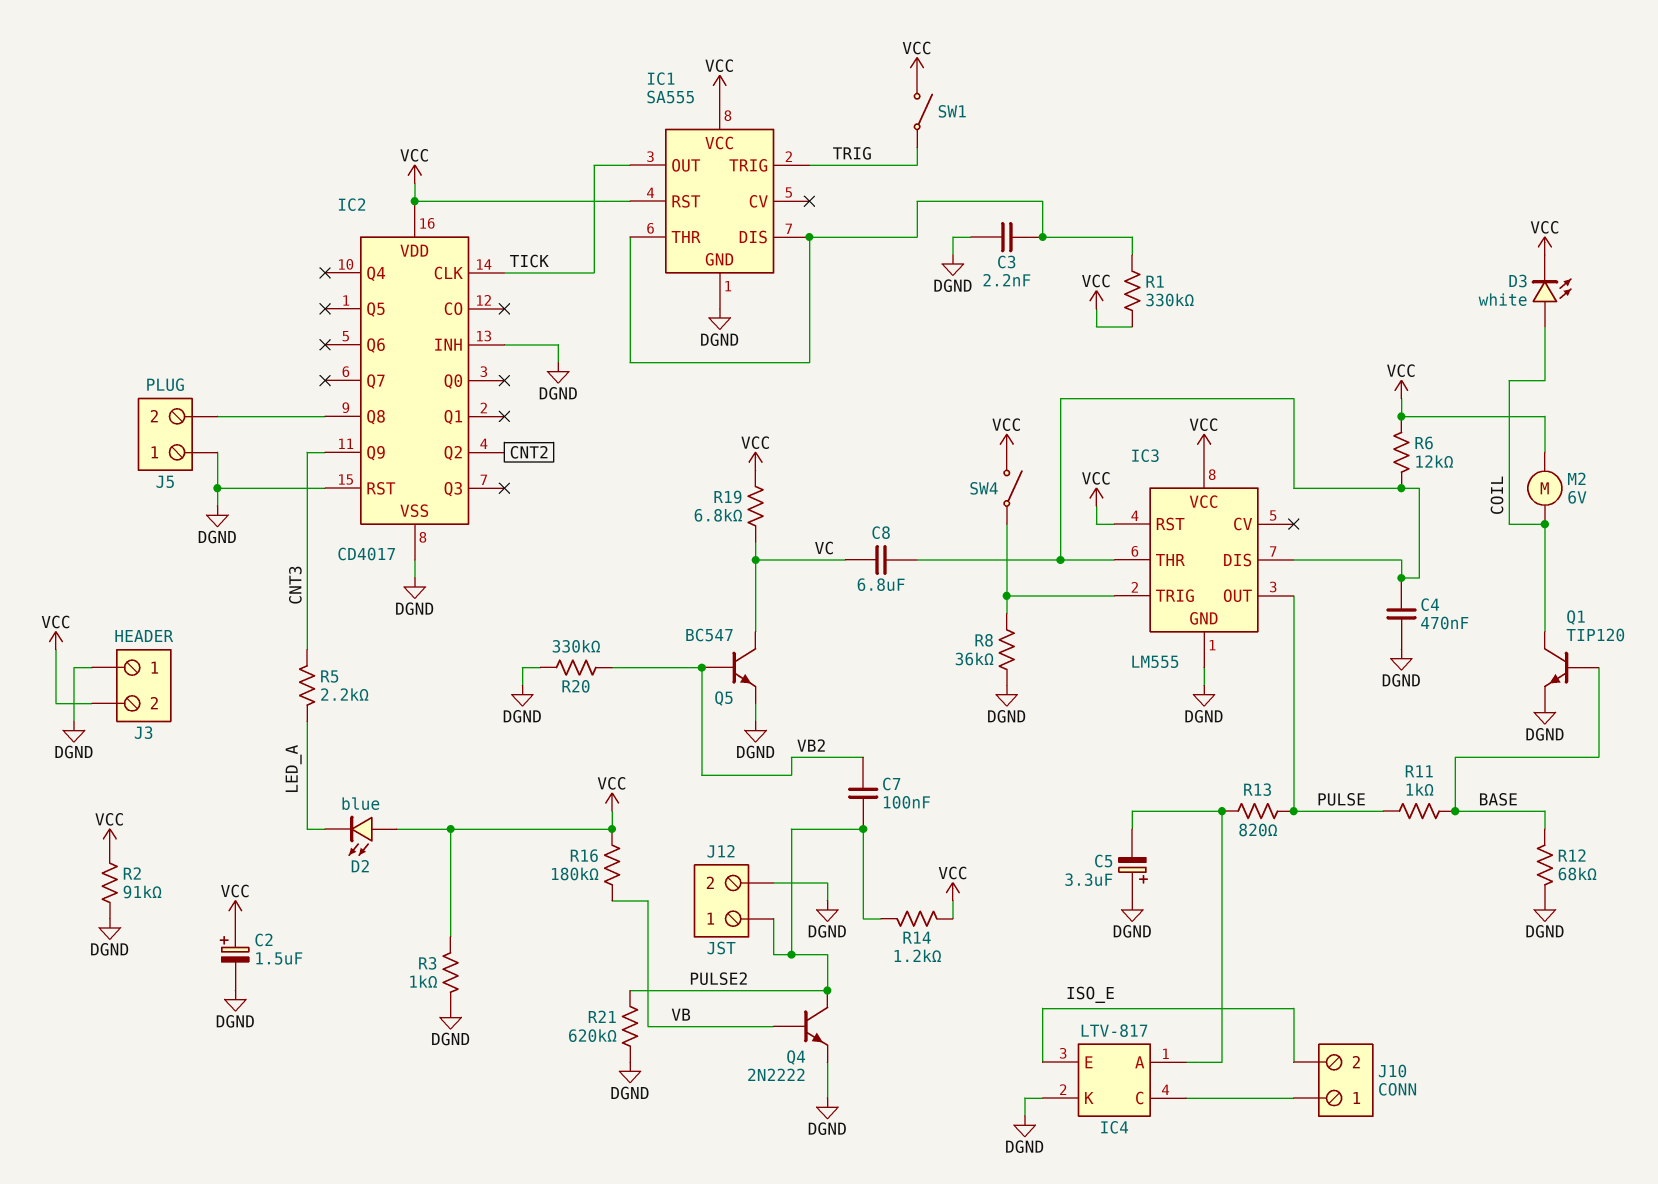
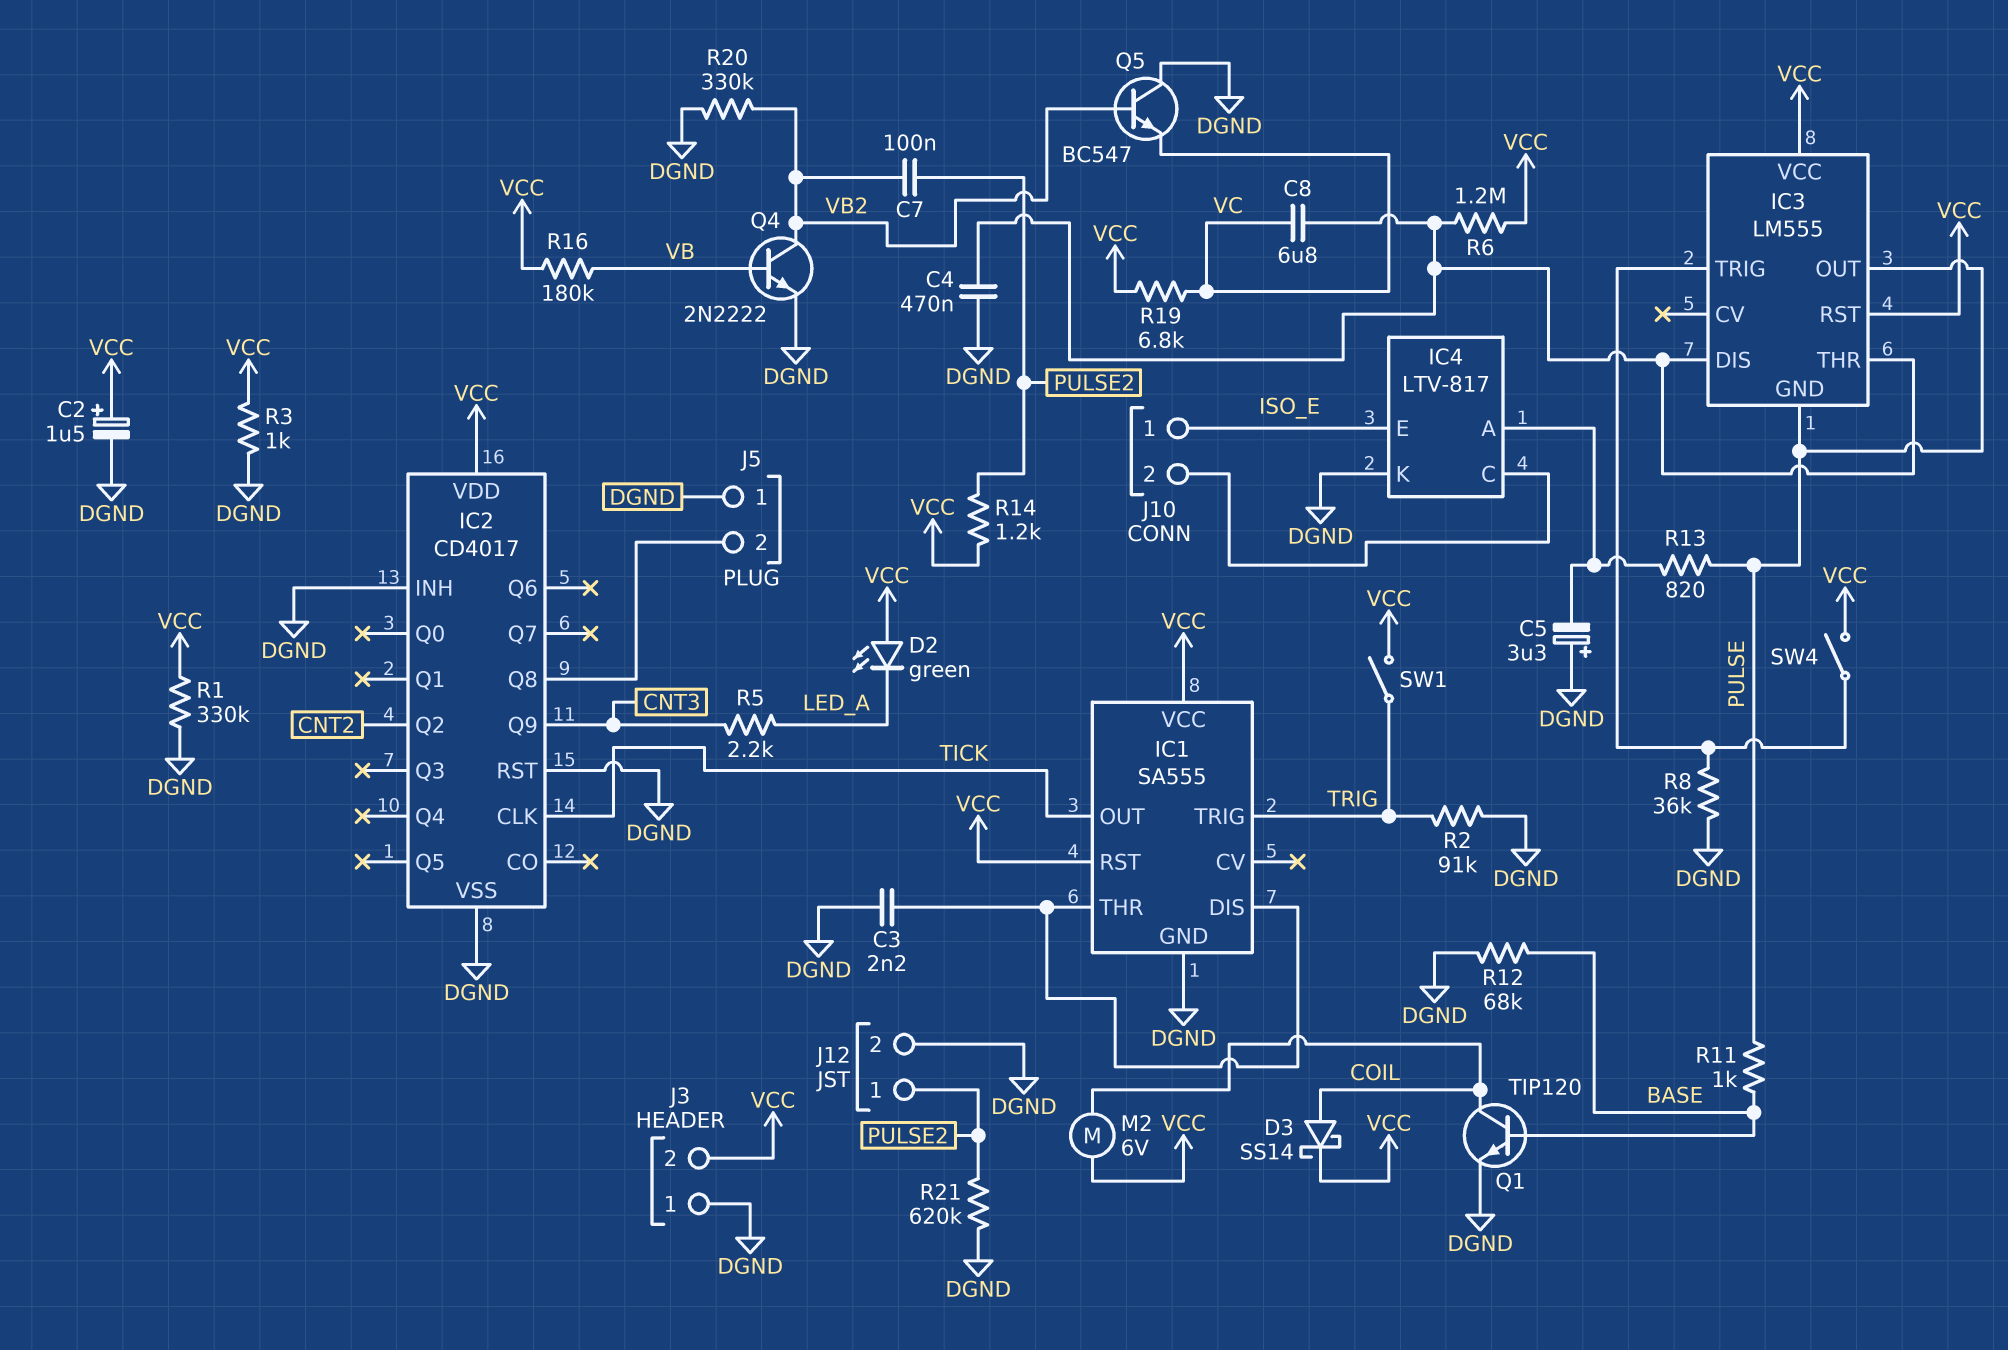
D2: LED blue (A VCC, K LED_A) -> LED green (A VCC, K LED_A)
D3: LED white (A COIL, K VCC) -> schottky SS14 (A COIL, K VCC)
IC3 pin GND: DGND -> PULSE
J10 pin 1: IC4/C -> ISO_E
J10 pin 2: ISO_E -> IC4/C
Q4: NPN 2N2222 (B VB, C PULSE2, E DGND) -> NPN 2N2222 (B VB, C VB2, E DGND)
Q5: NPN BC547 (B VB2, C VC, E DGND) -> NPN BC547 (B VB2, C DGND, E VC)
R1: 330k (IC1/DIS, VCC) -> 330k (DGND, VCC)
R2: 91k (DGND, VCC) -> 91k (DGND, TRIG)
R6: 12k (IC3/DIS, VCC) -> 1.2M (IC3/DIS, VCC)

